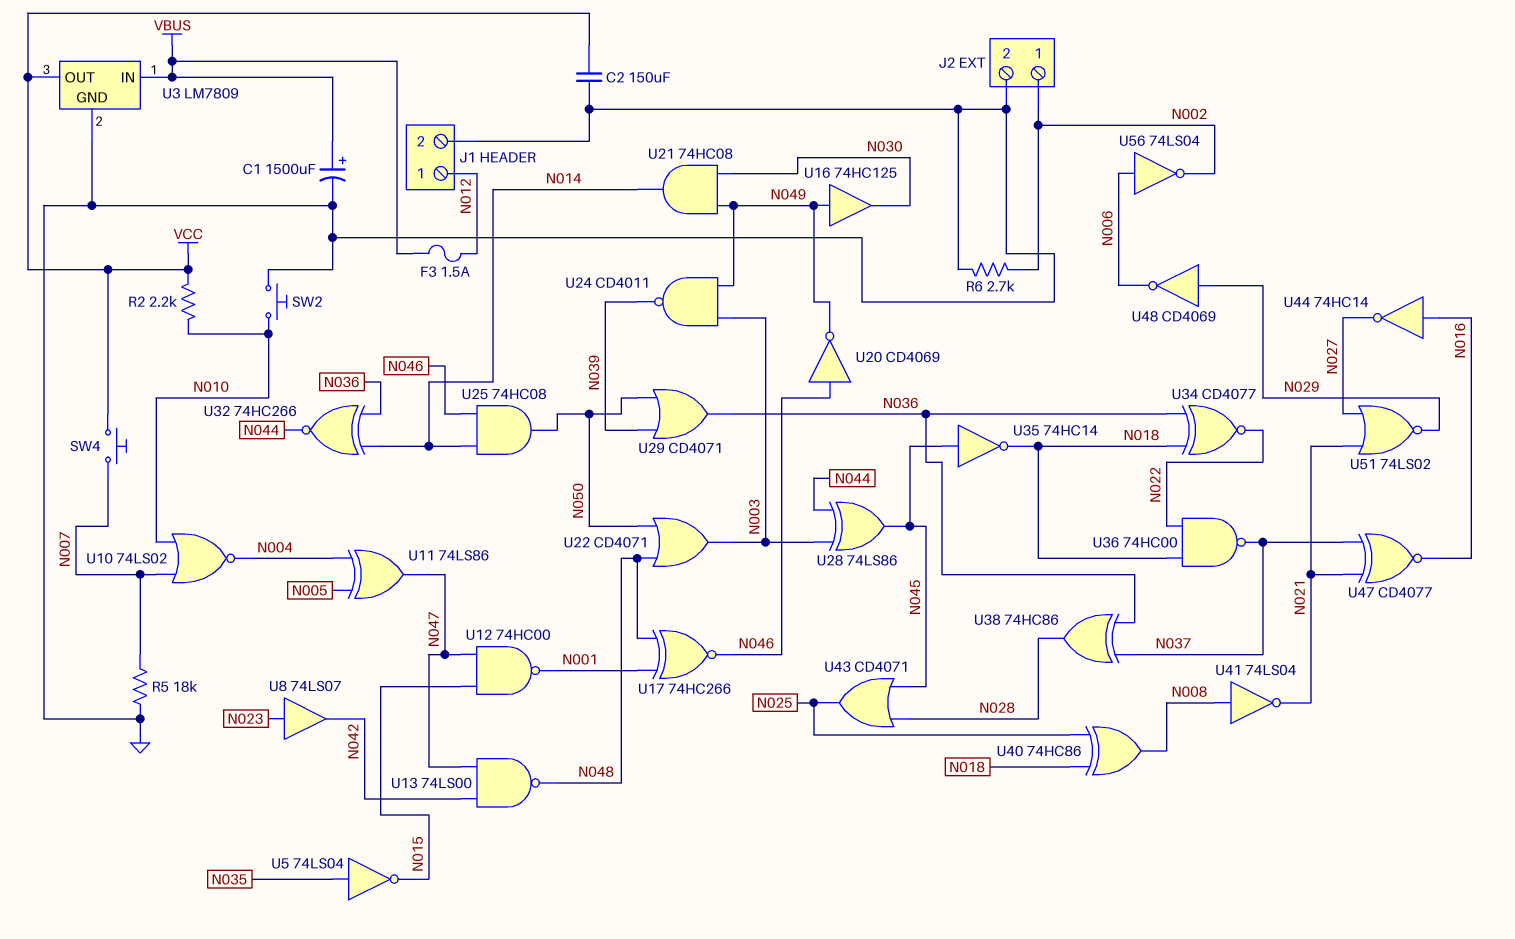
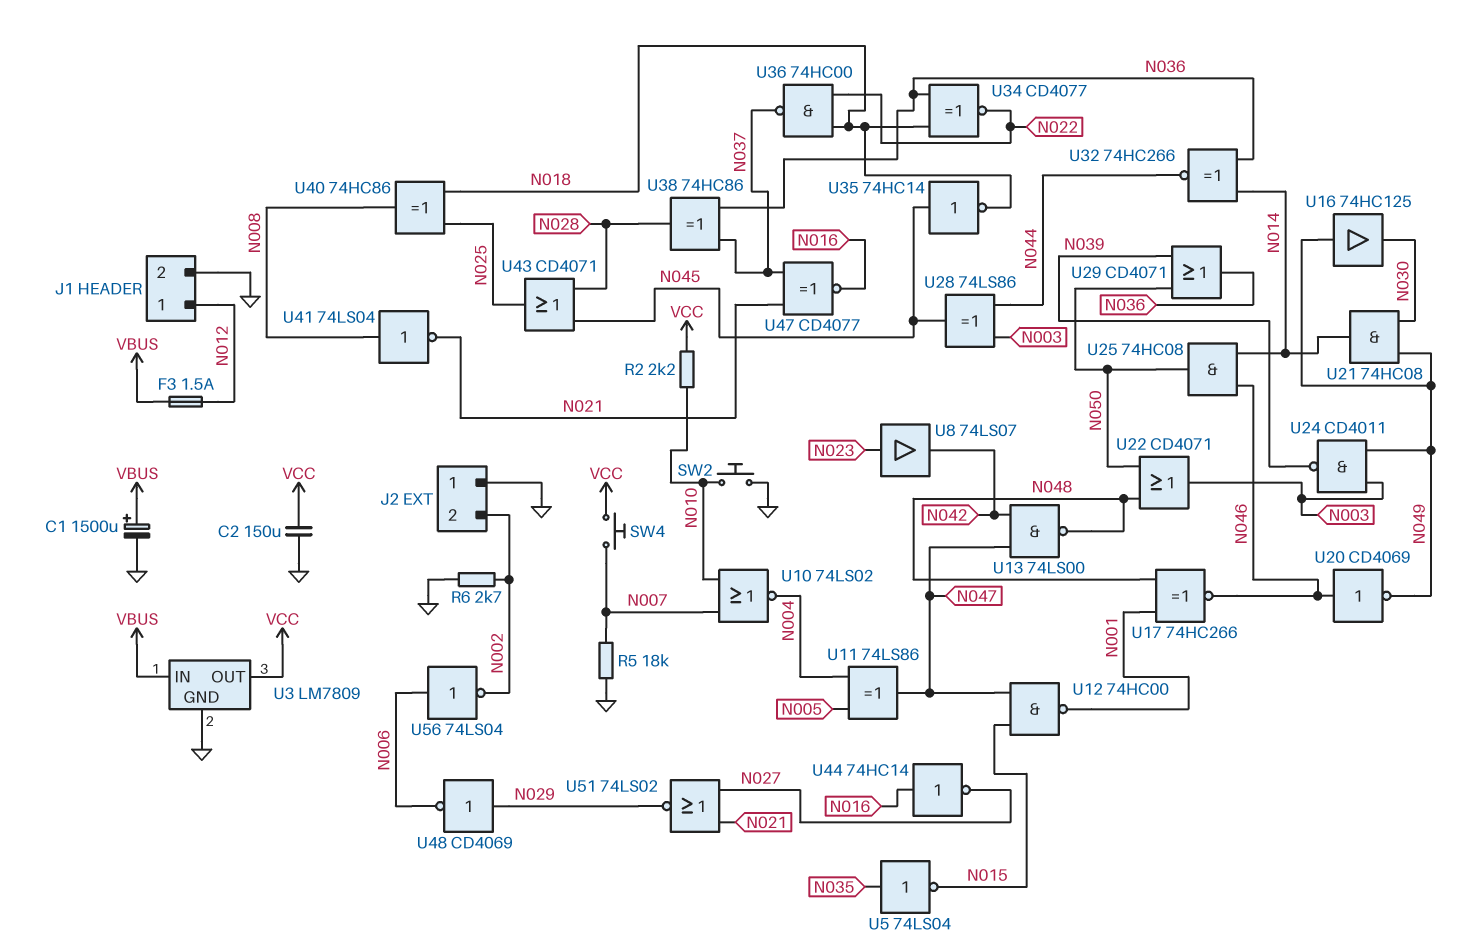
J2 pin 1: N002 -> GND
J2 pin 2: GND -> N002

